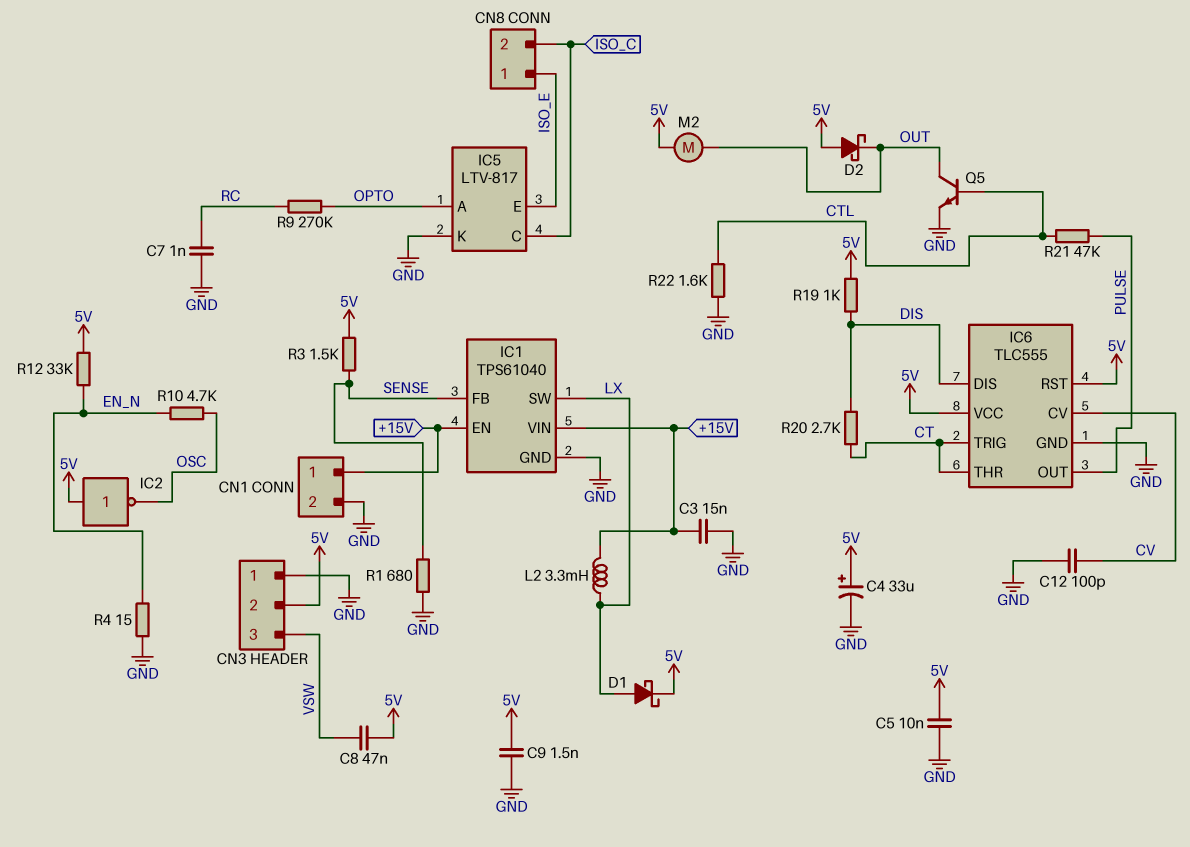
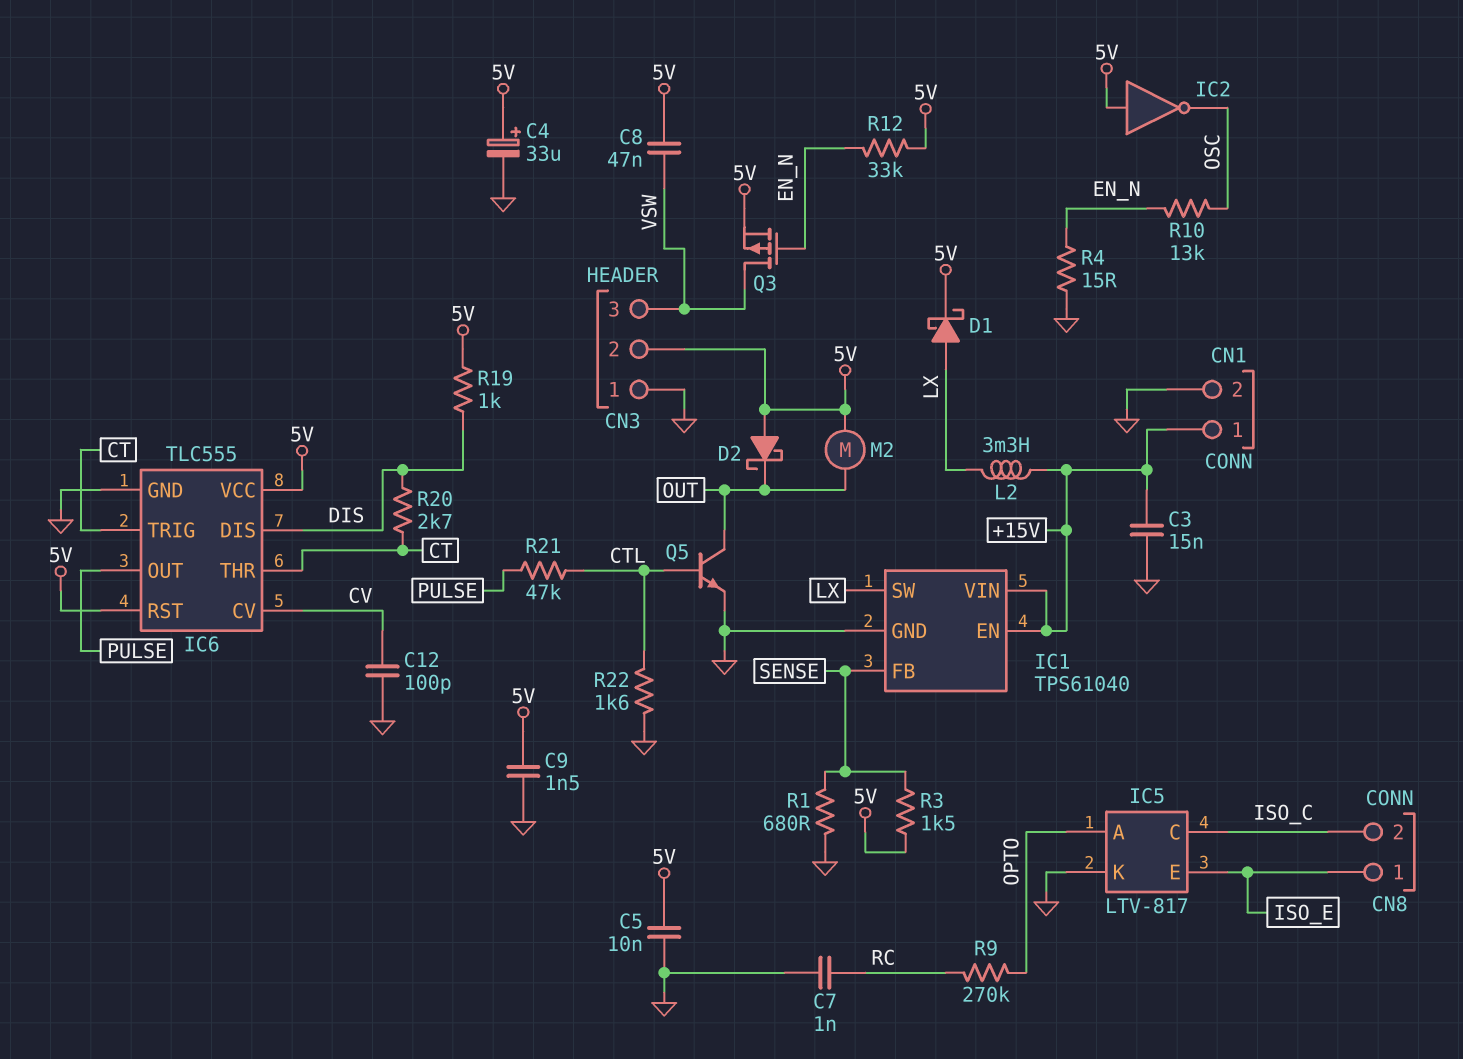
Q3: none -> PMOS (G EN_N, D VSW, S 5V)
R10: 4.7k (EN_N, OSC) -> 13k (EN_N, OSC)

